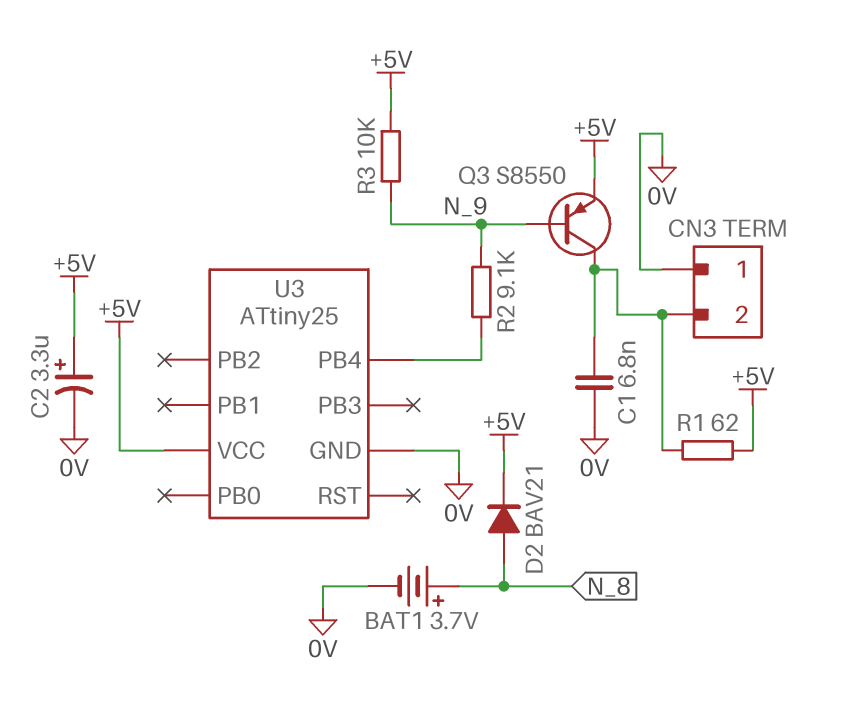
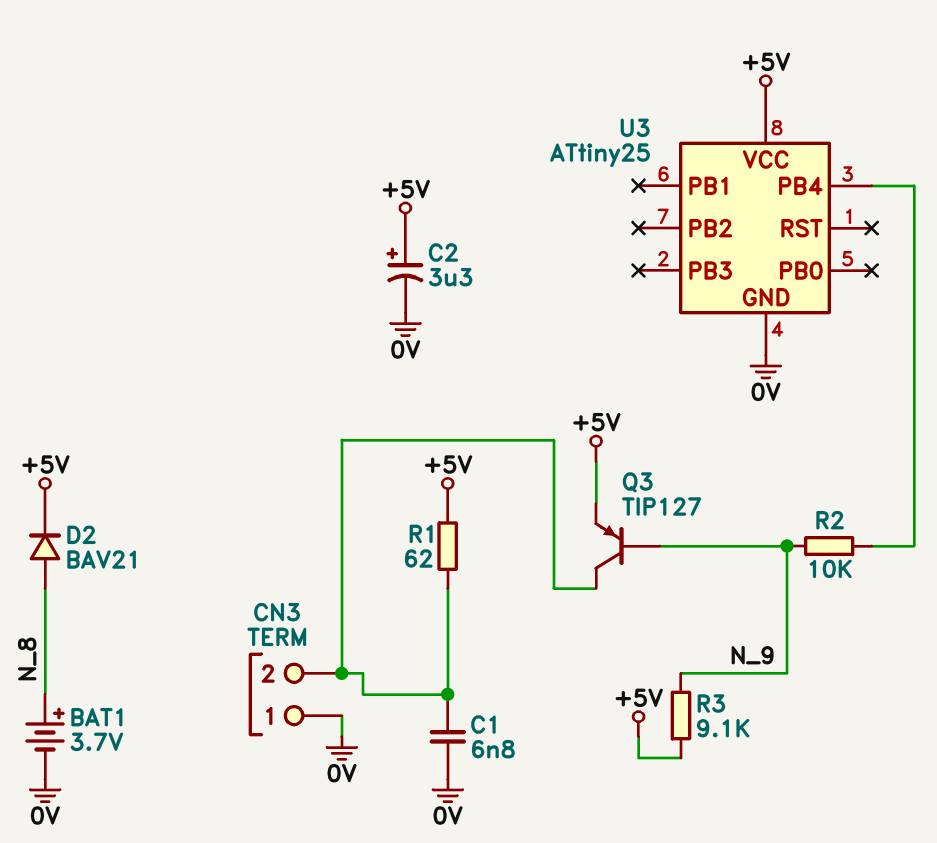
Q3: PNP S8550 (B N_9, C CN3/2, E +5V) -> PNP TIP127 (B N_9, C CN3/2, E +5V)
R2: 9.1k (N_9, U3/PB4) -> 10k (N_9, U3/PB4)
R3: 10k (+5V, N_9) -> 9.1k (+5V, N_9)

